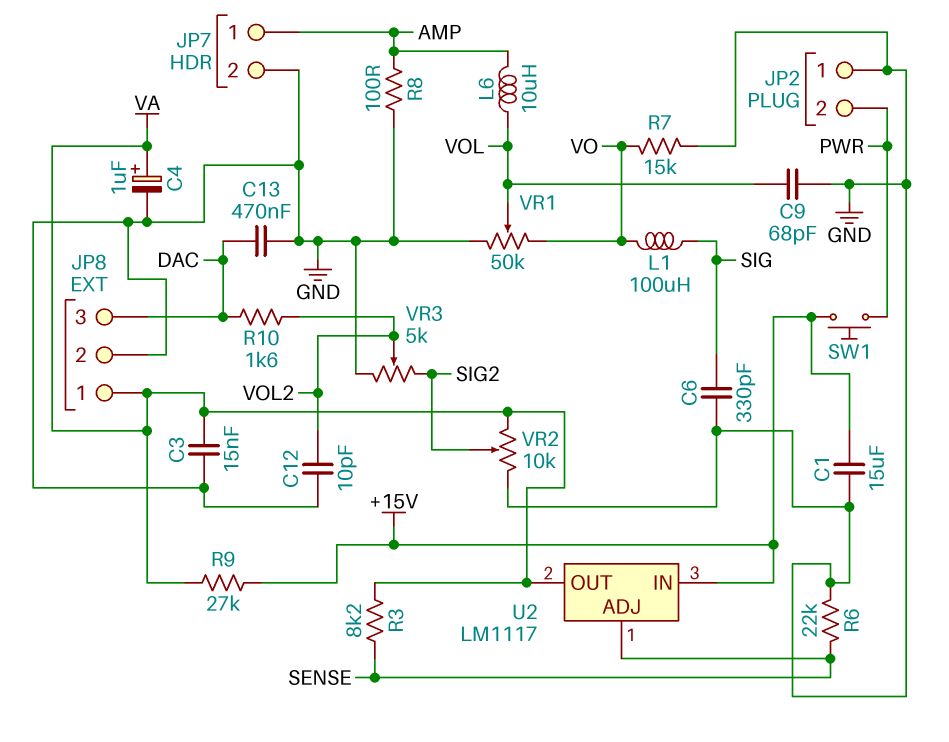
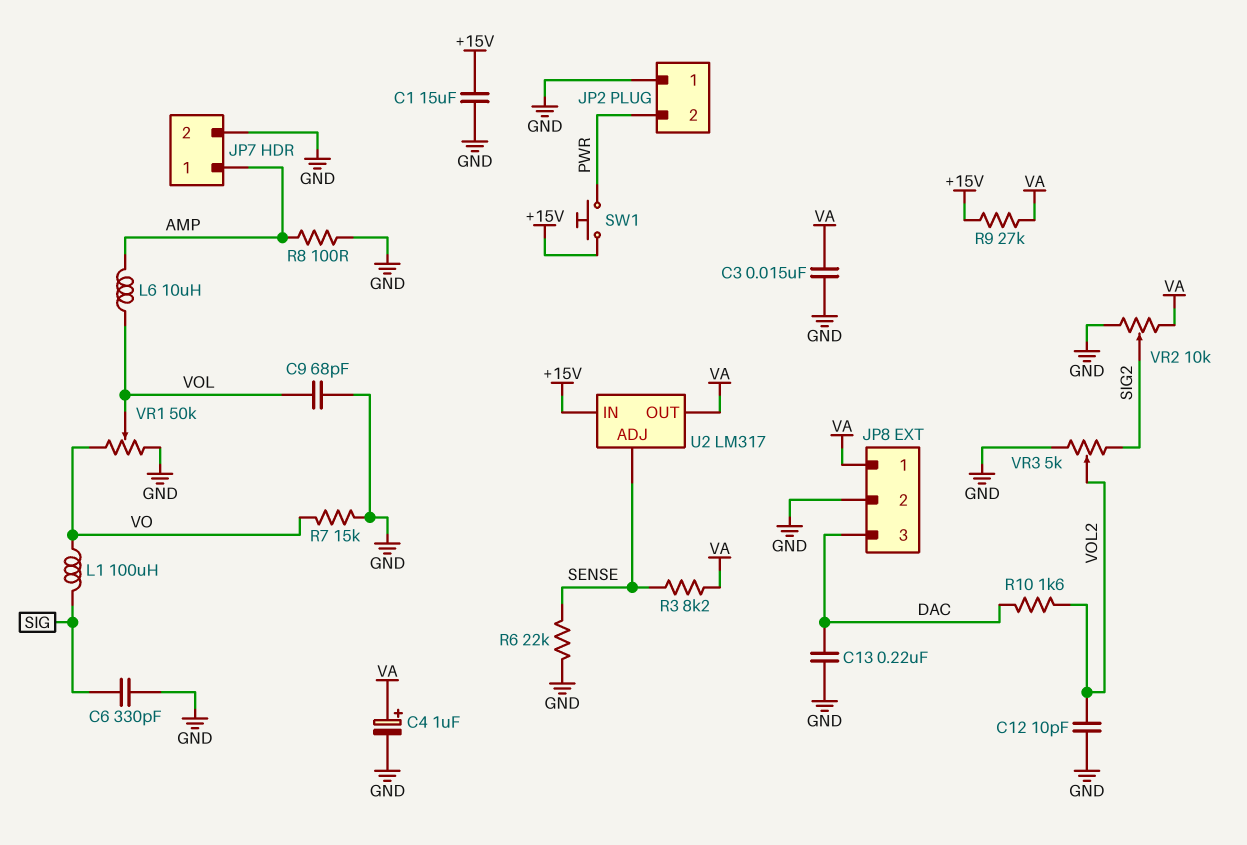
C13: 470nF (DAC, GND) -> 220nF (DAC, GND)
U2: LM1117 -> LM317

